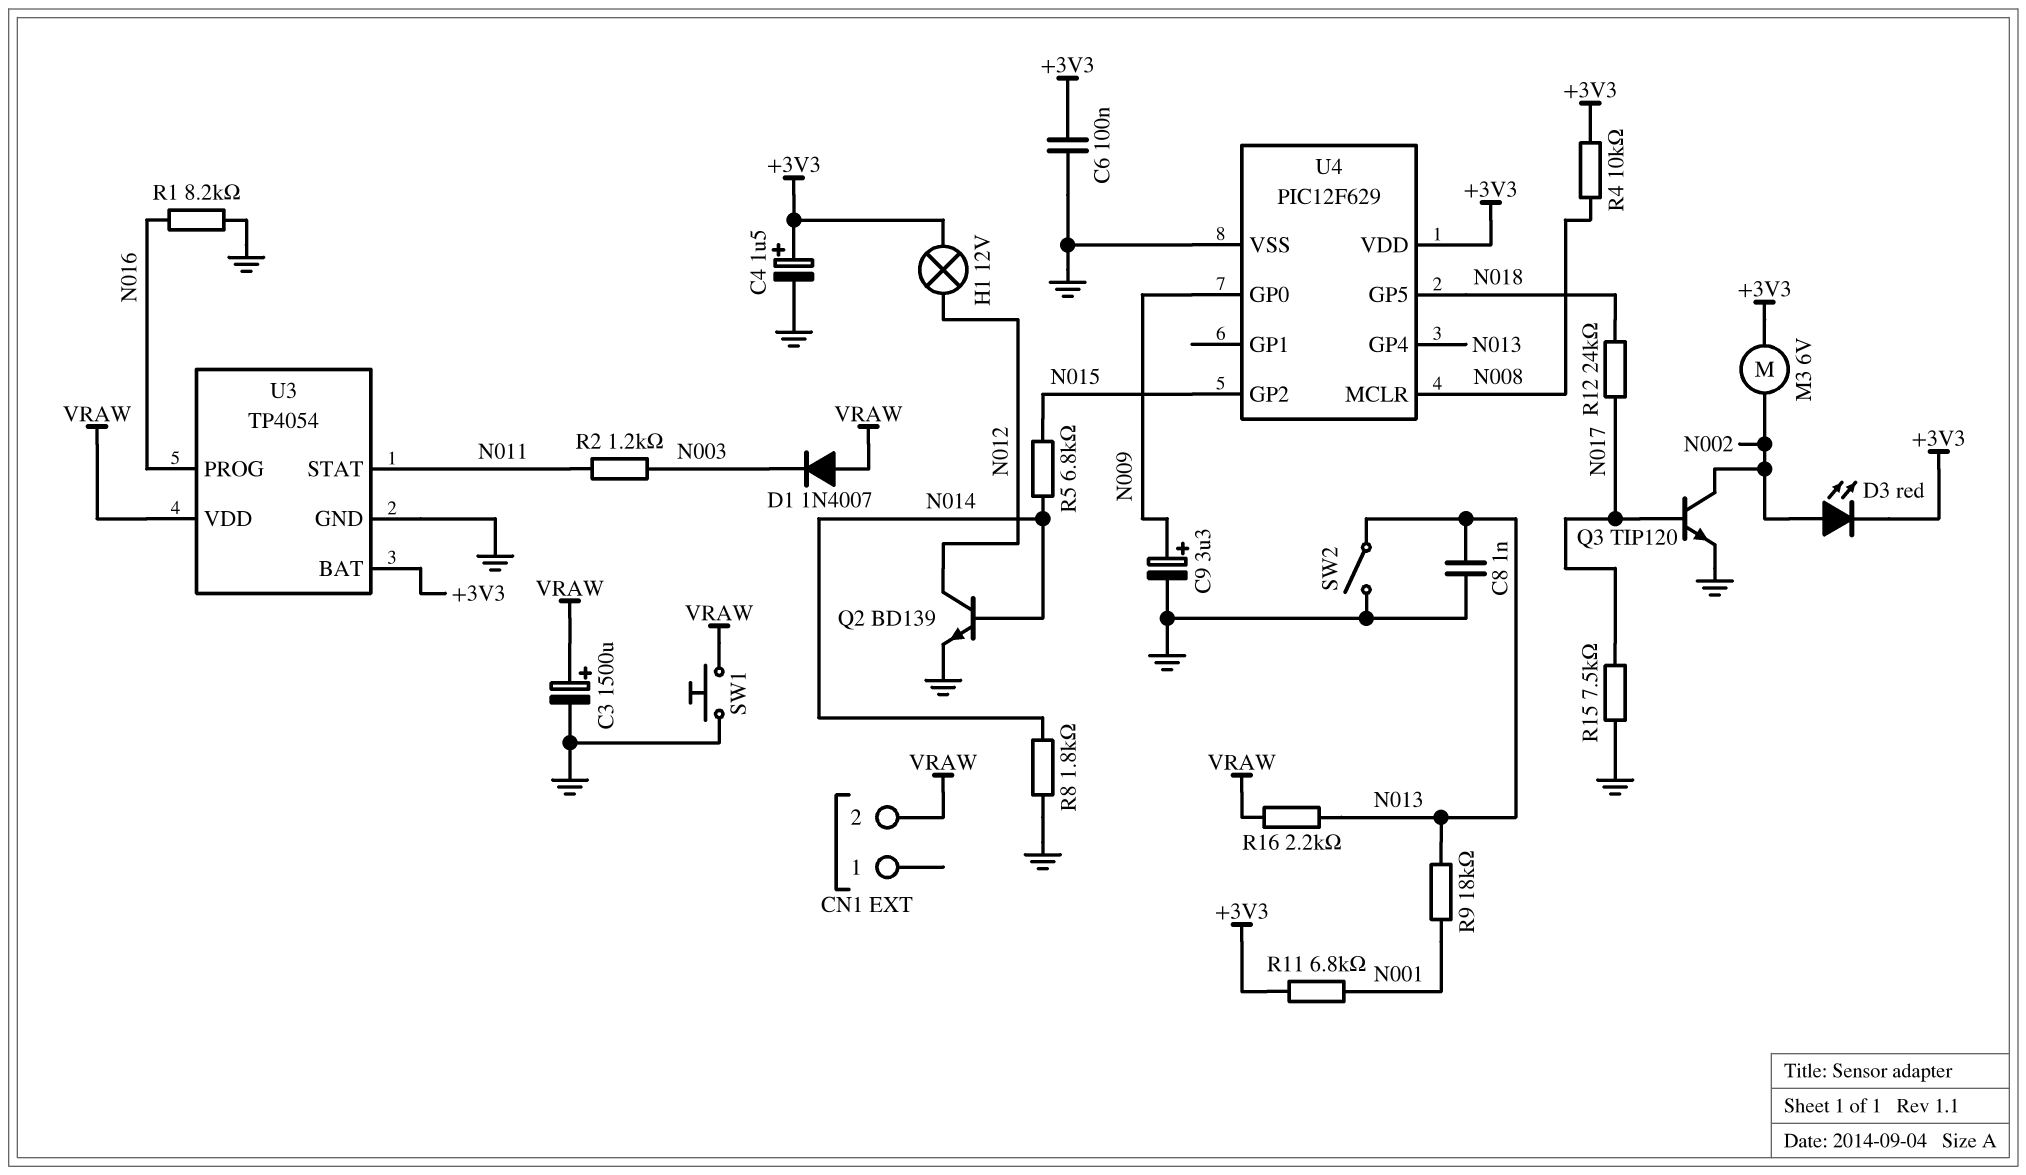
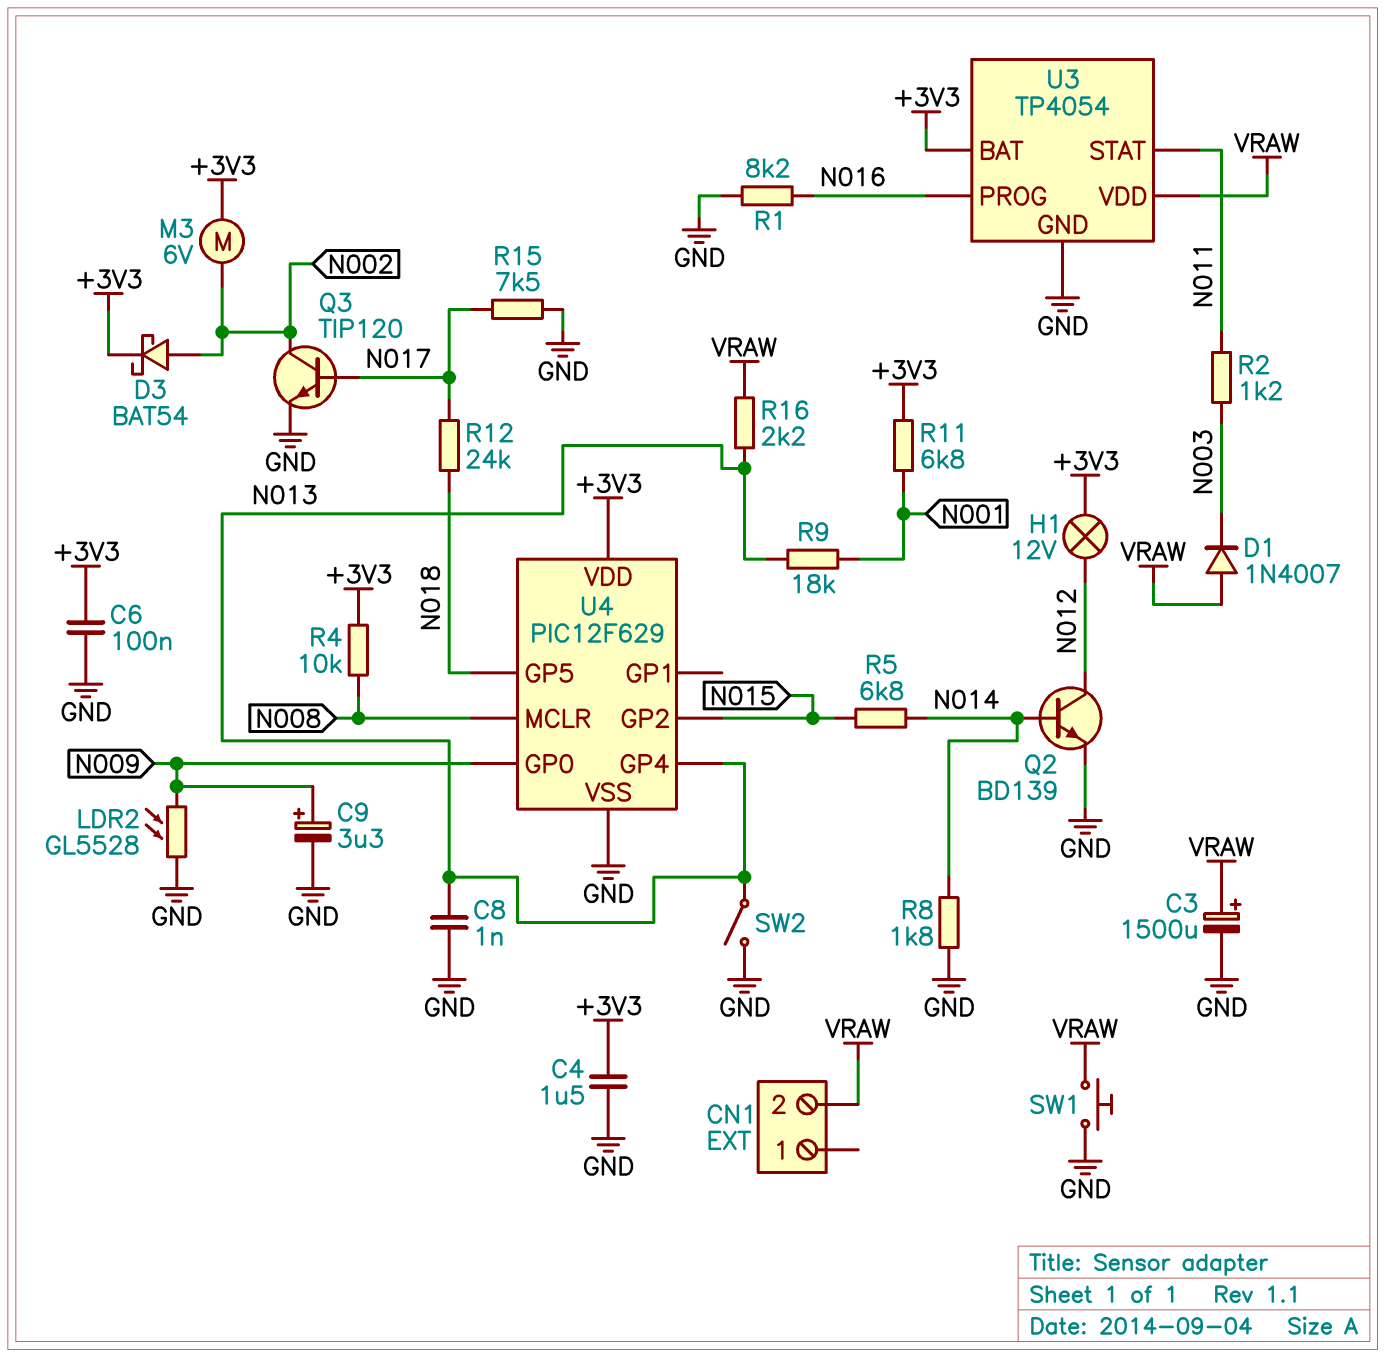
C4: 1.5uF (plus +3V3, minus GND) -> 1.5uF (+3V3, GND)
D3: LED red (A N002, K +3V3) -> schottky BAT54 (A N002, K +3V3)
LDR2: none -> GL5528 (GND, N009)

